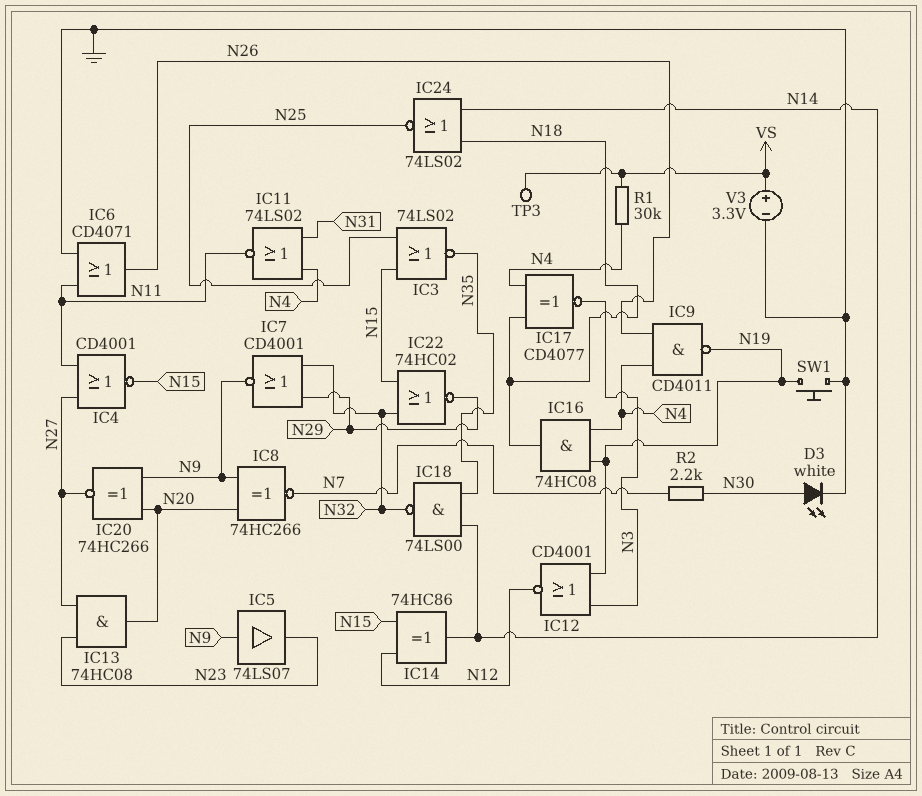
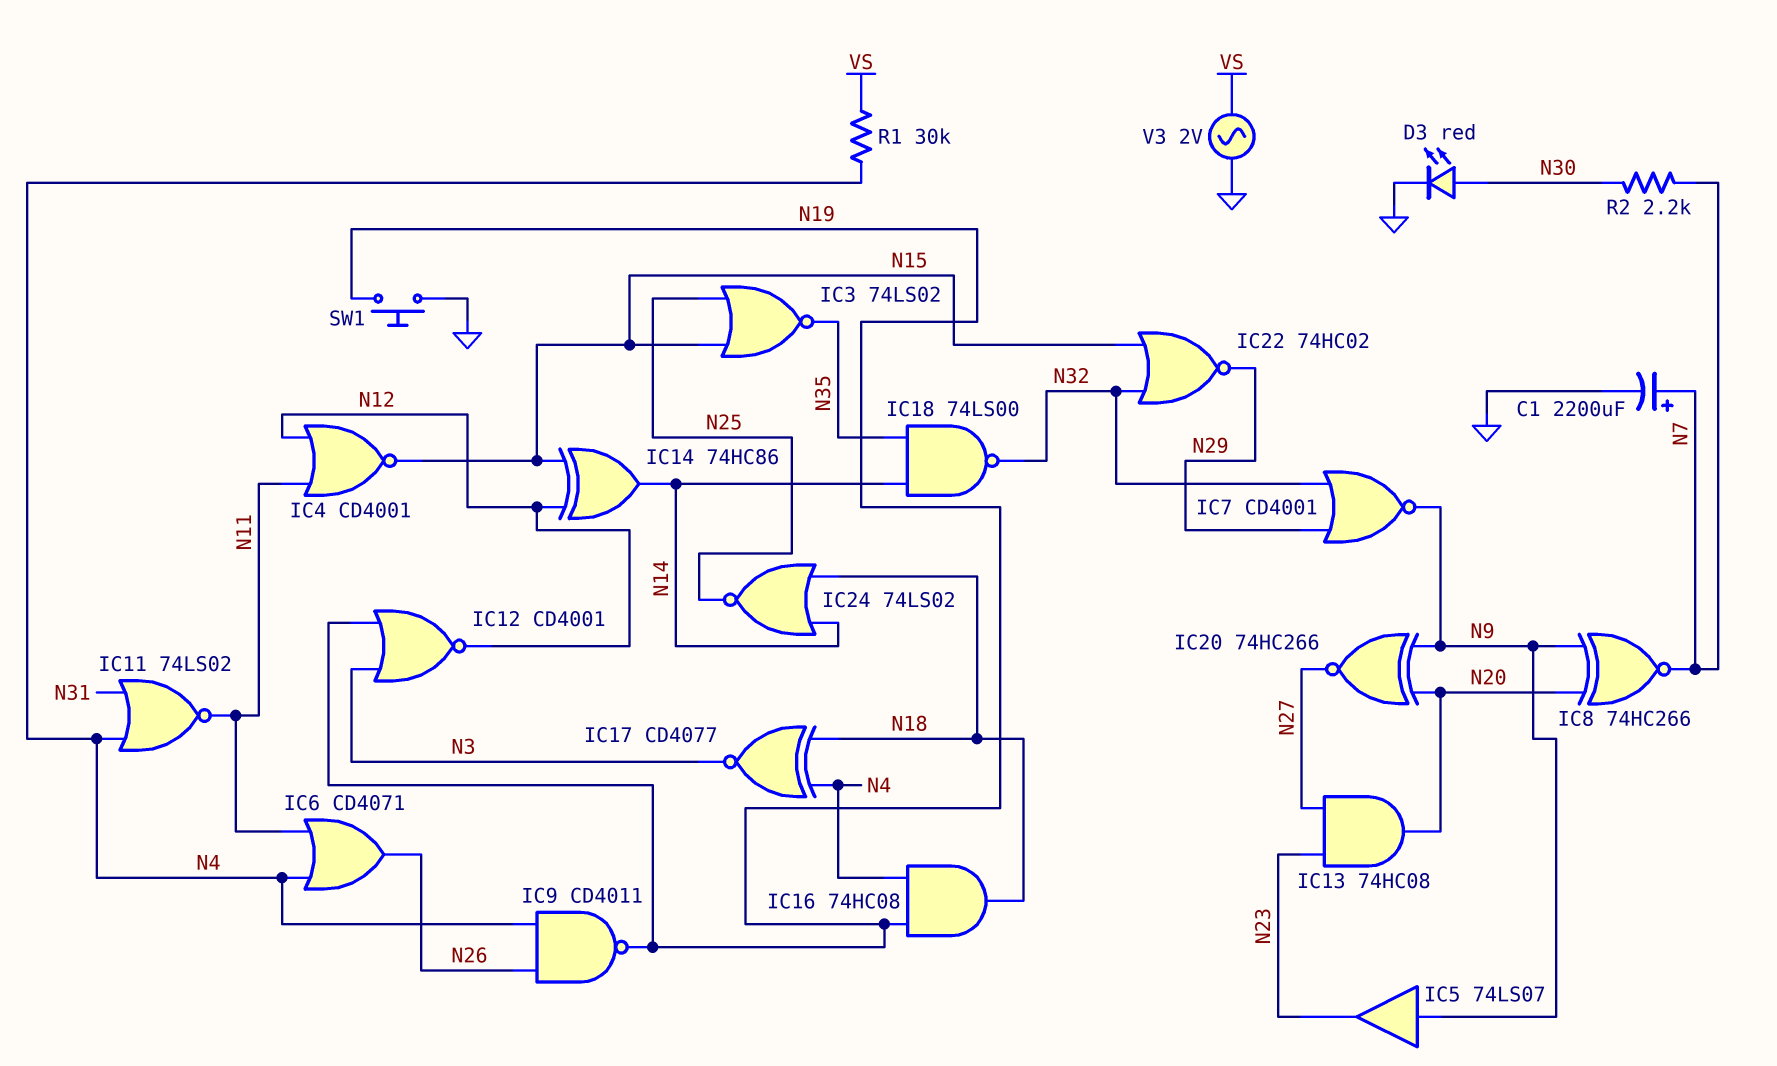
C1: none -> 2200uF (plus N7, minus GND)
D3: LED white (A N30, K GND) -> LED red (A N30, K GND)
IC4: NOR CD4001 (in N11, in N27, out N15) -> NOR CD4001 (in N11, in N12, out N15)
IC6: OR CD4071 (in GND, in N11, out N26) -> OR CD4071 (in N4, in N11, out N26)
TP3: test point (VS) -> none
V3: 3.3V (plus VS, minus GND) -> AC 2V (GND, VS)

